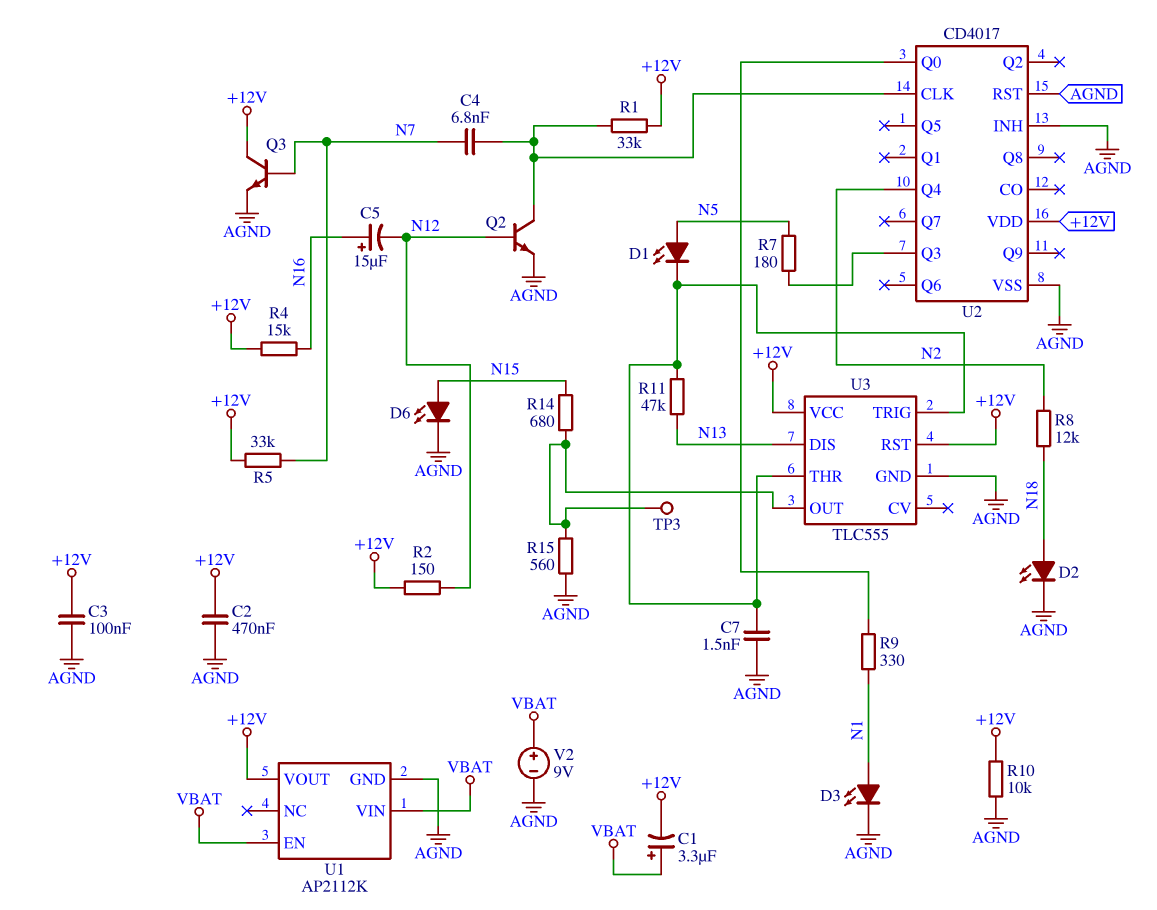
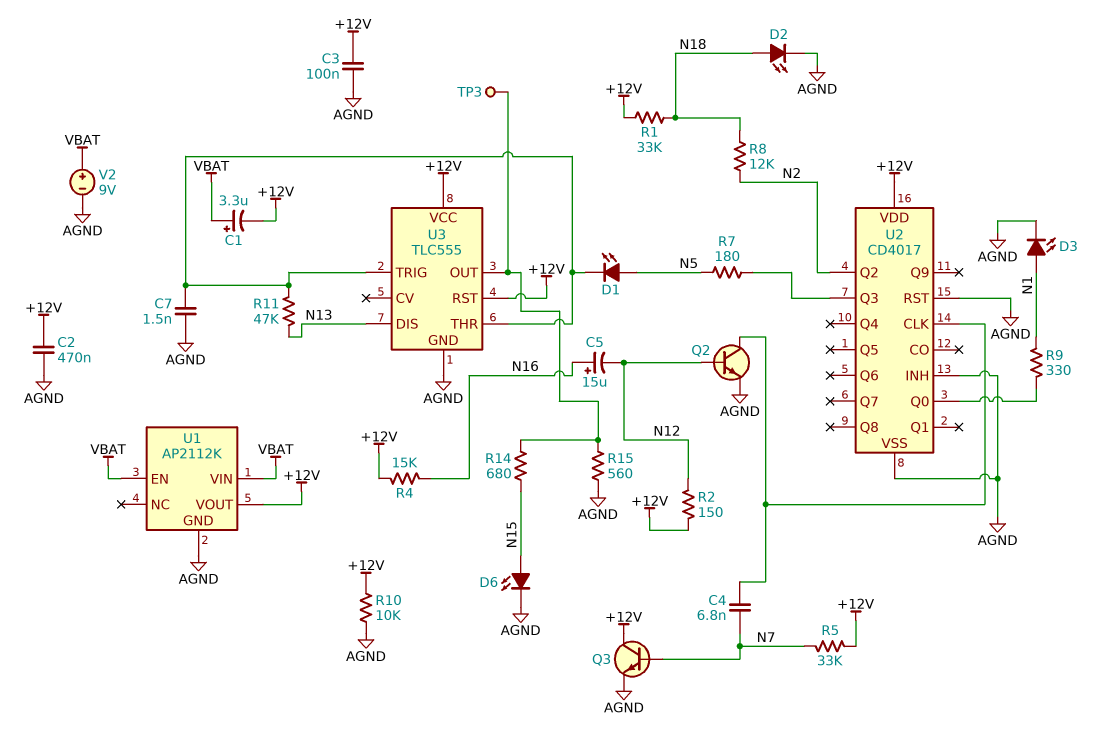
R1: 33k (+12V, U2/CLK) -> 33k (+12V, N18)
U2 pin Q2: none -> N2
U2 pin Q4: N2 -> none

